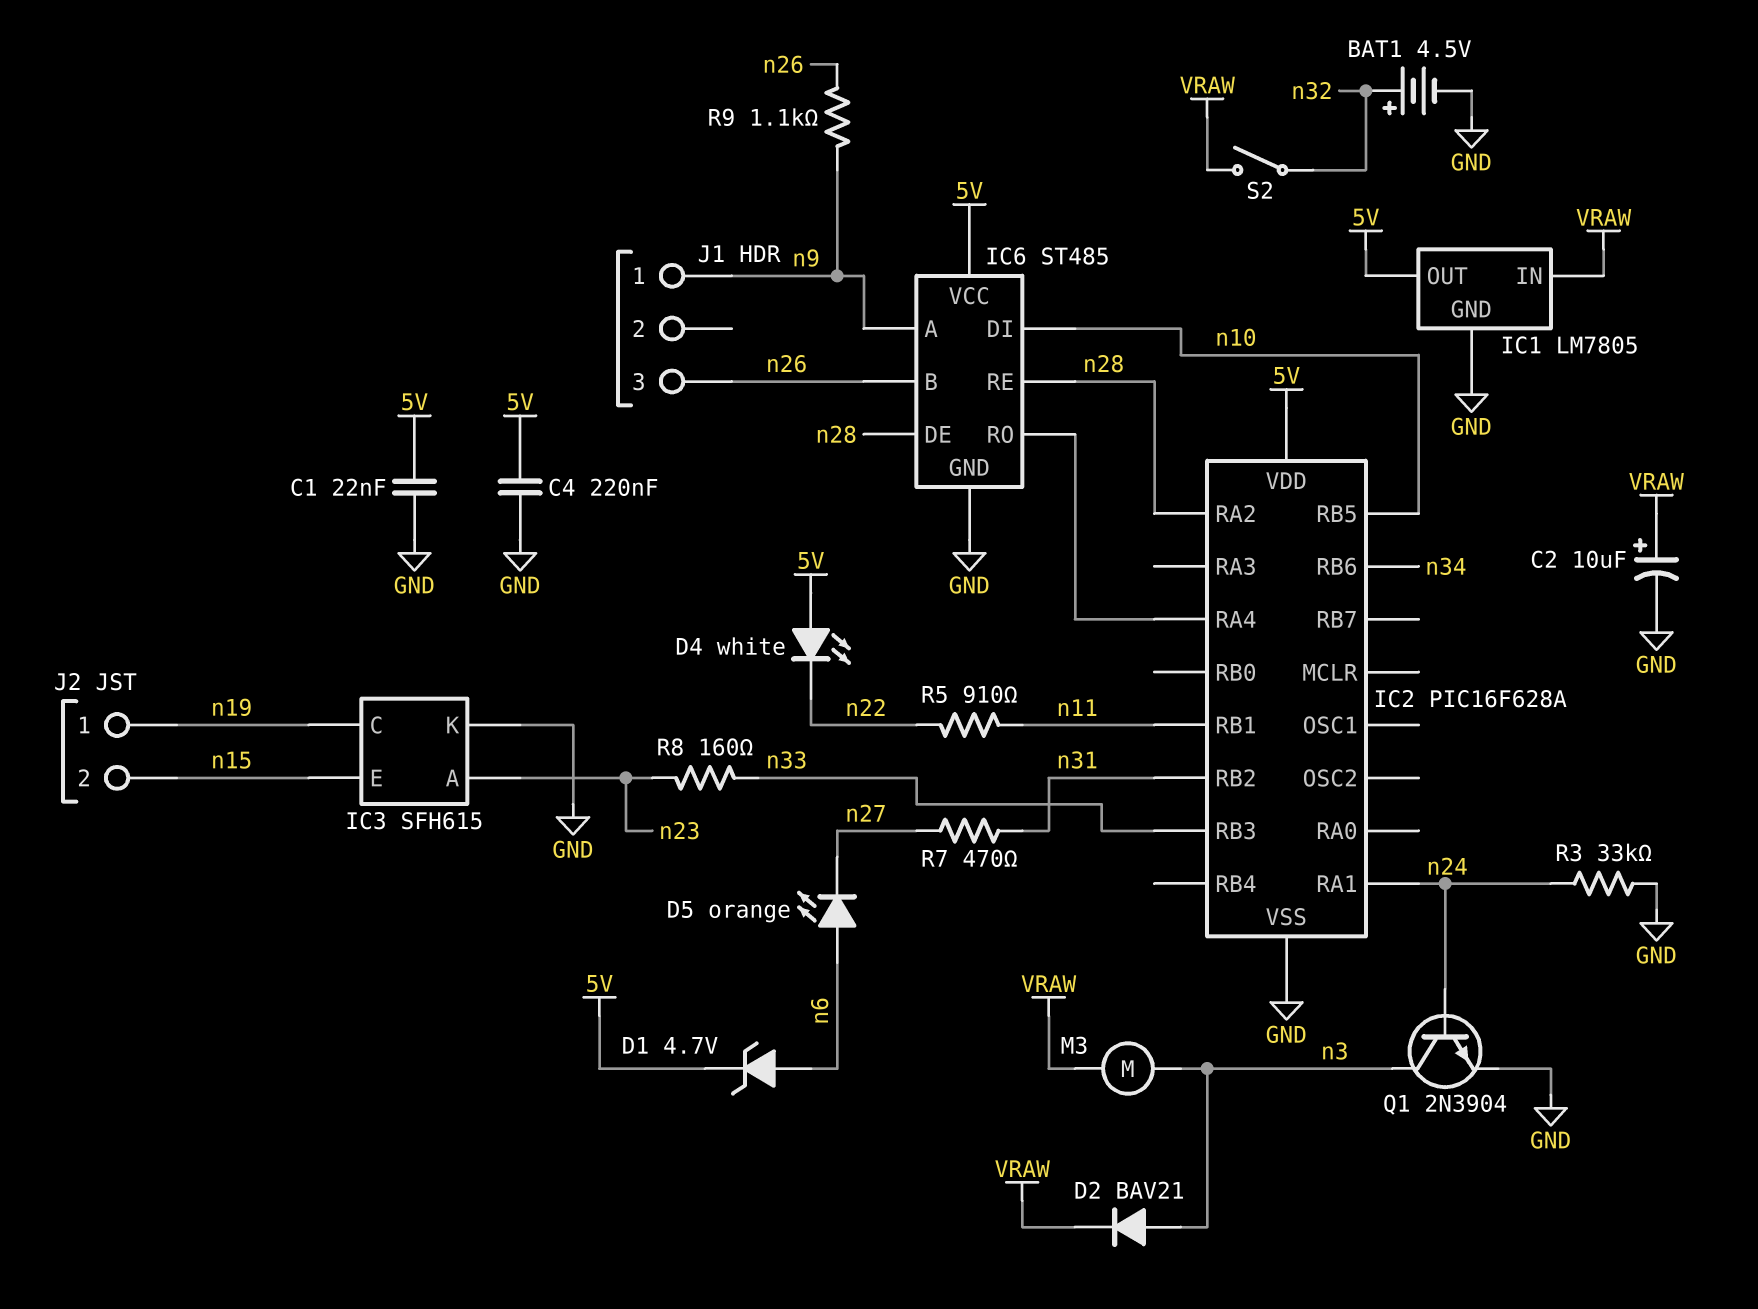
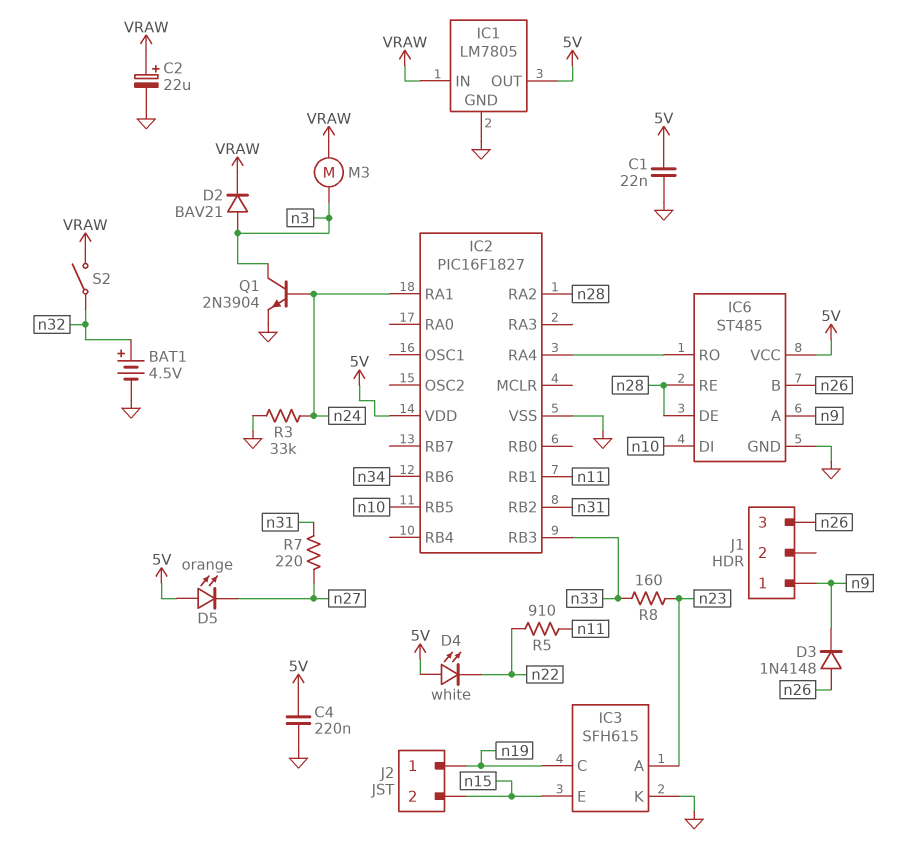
C2: 10uF (plus VRAW, minus GND) -> 22uF (plus VRAW, minus GND)
D1: zener 4.7V (A n6, K 5V) -> none
D3: none -> diode 1N4148 (A n26, K n9)
D5: LED orange (A n6, K n27) -> LED orange (A 5V, K n27)
IC2: PIC16F628A -> PIC16F1827
R7: 470 (n27, n31) -> 220 (n27, n31)
R9: 1.1k (n9, n26) -> none

